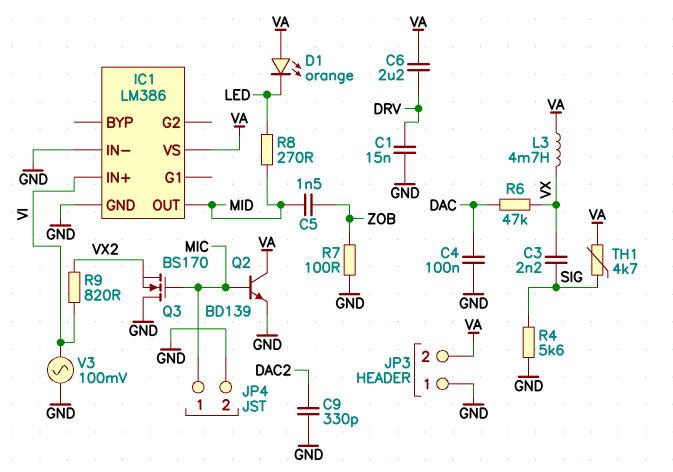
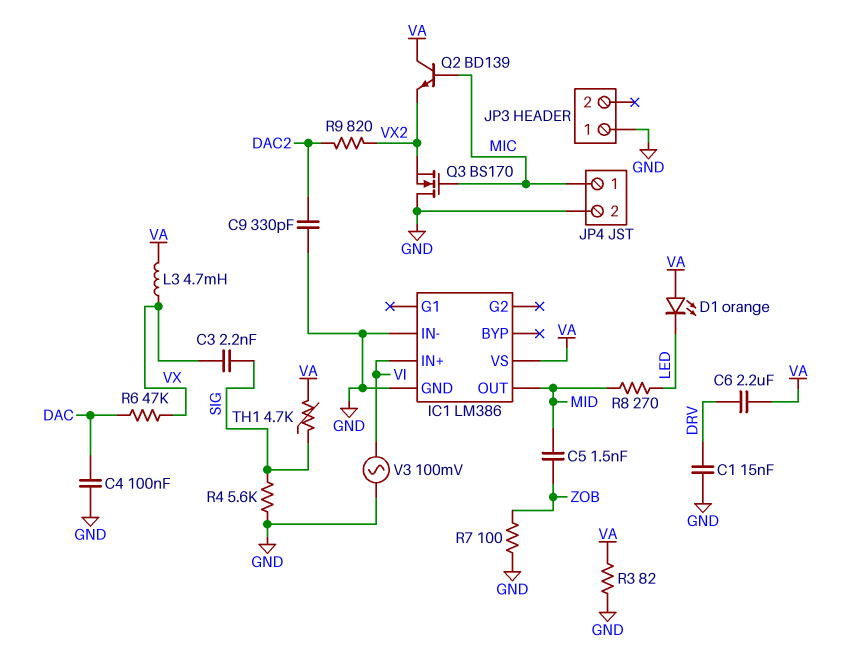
JP3 pin 2: VA -> none
Q2: NPN BD139 (B MIC, C VA, E GND) -> NPN BD139 (B MIC, C VA, E VX2)
R3: none -> 82 (GND, VA)
R9: 820 (VI, VX2) -> 820 (DAC2, VX2)

